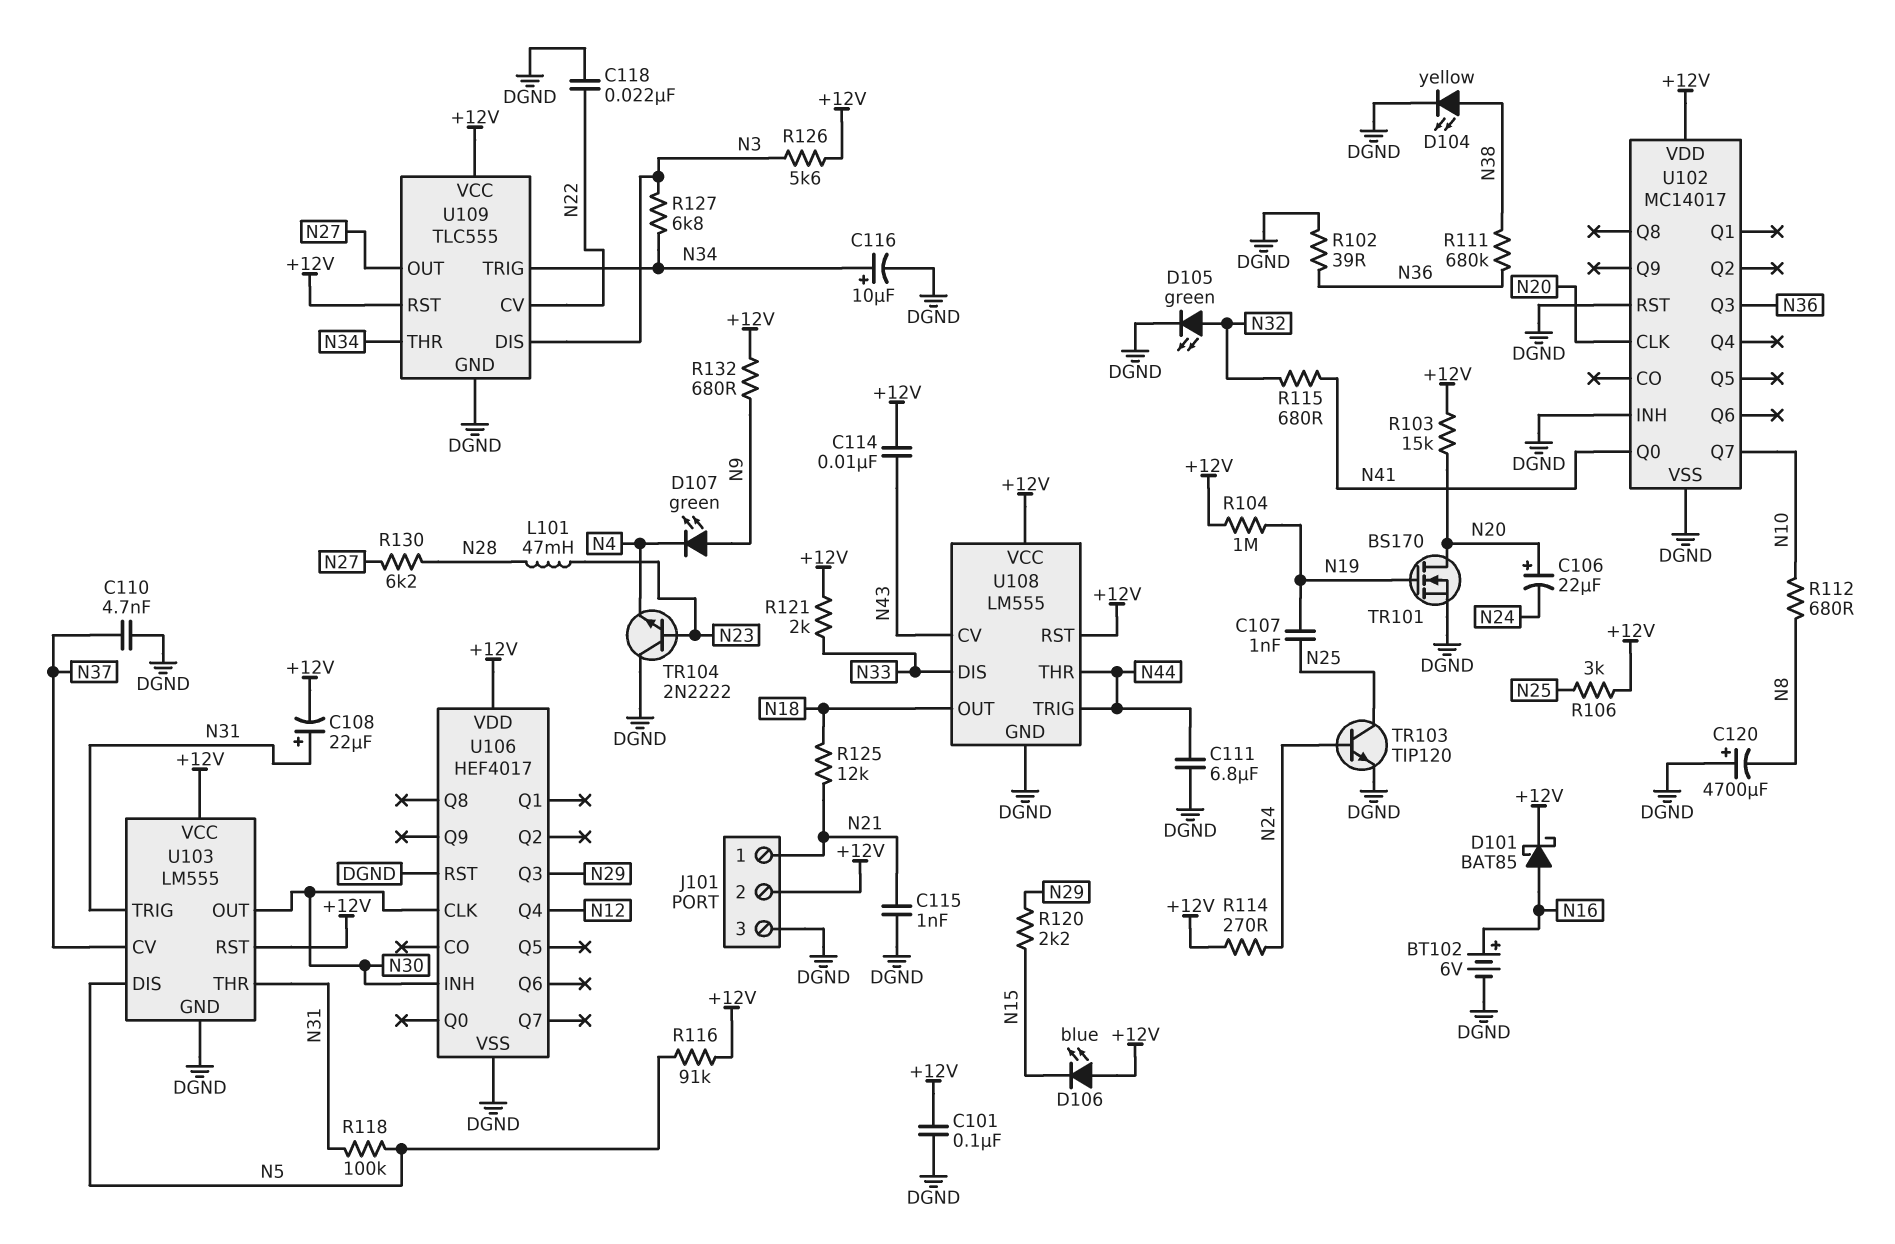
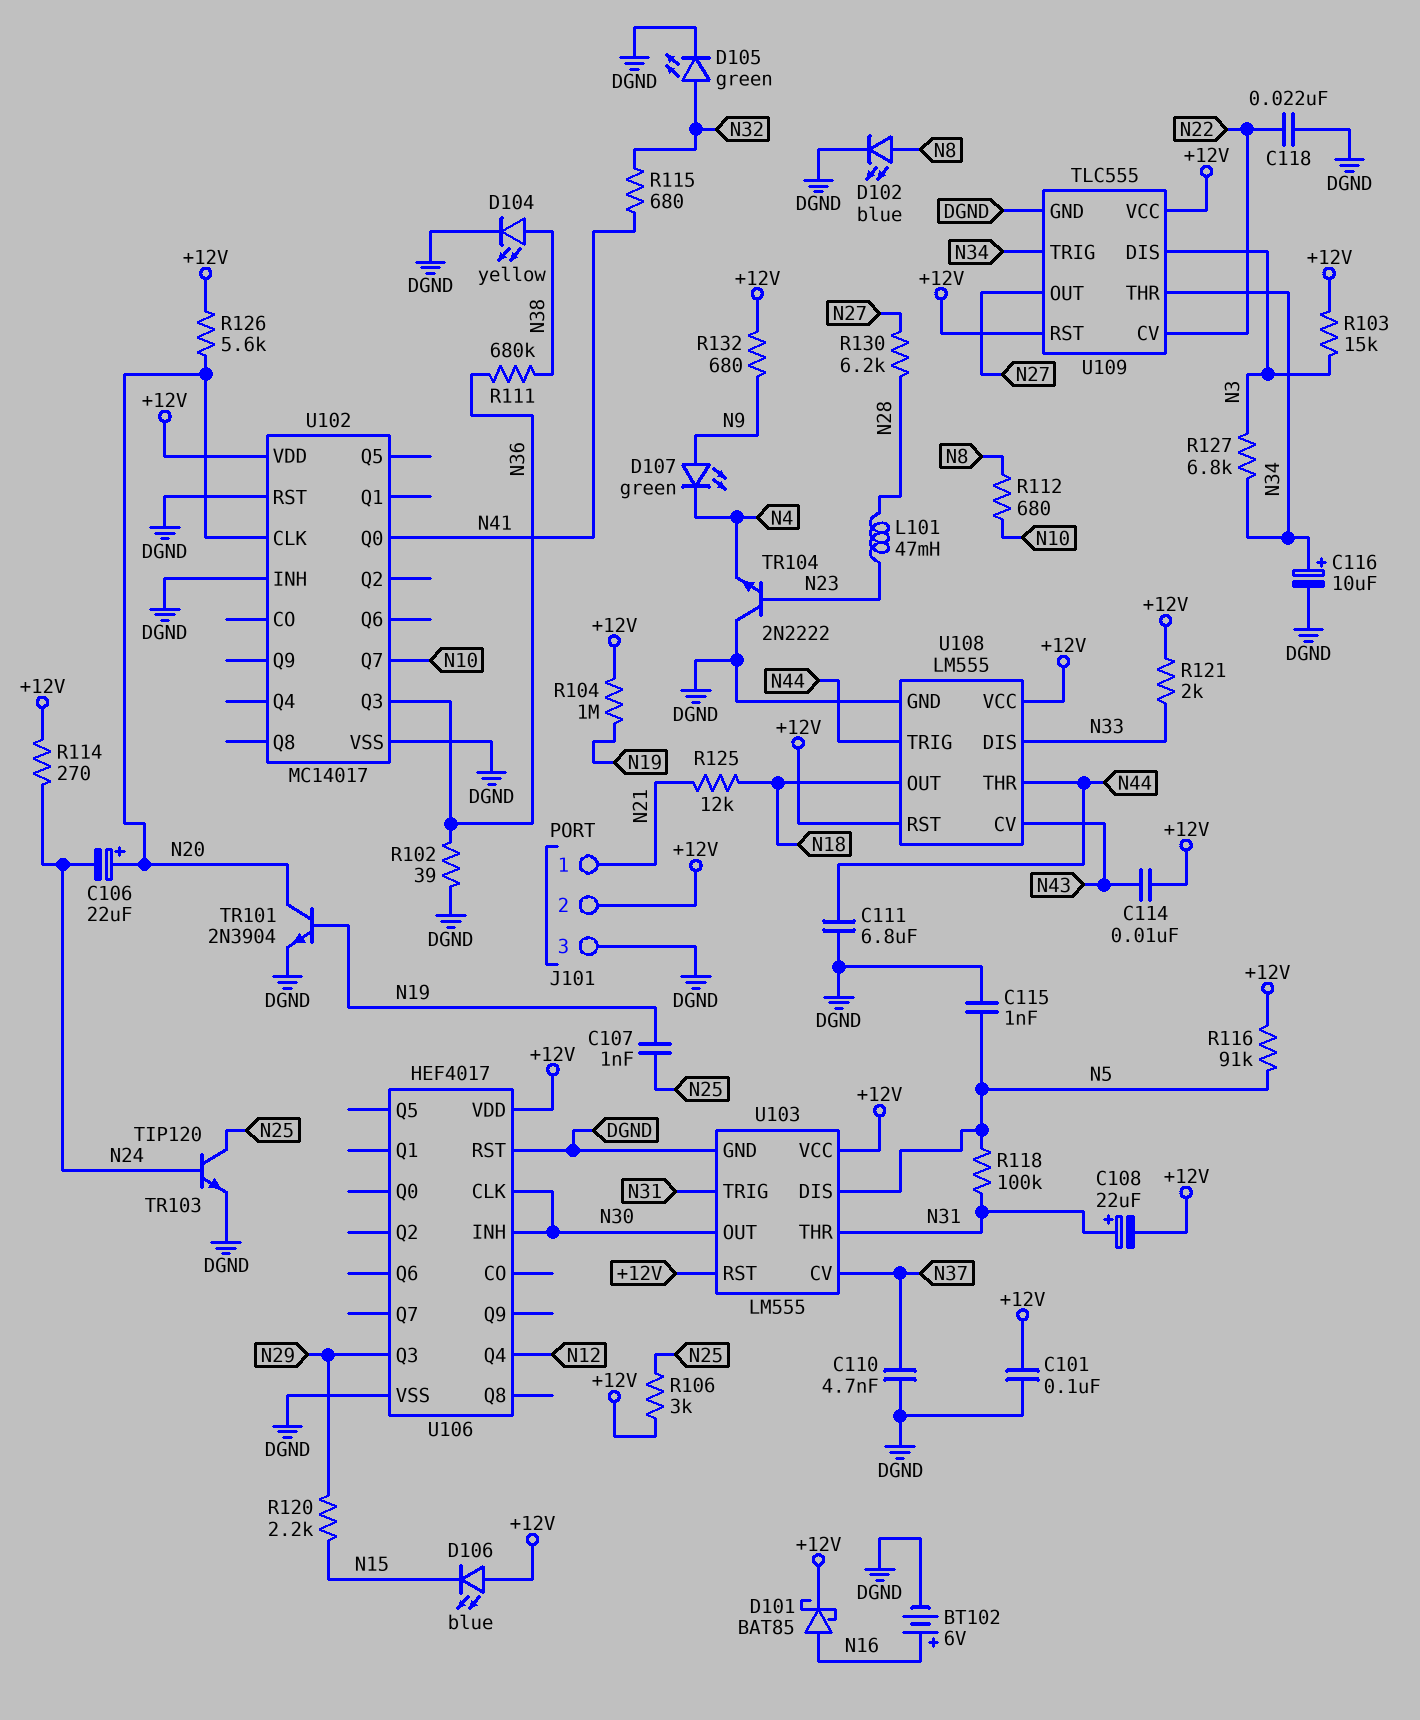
C115: 1nF (DGND, N21) -> 1nF (DGND, N5)
C120: 4700uF (plus DGND, minus N8) -> none
D102: none -> LED blue (A N8, K DGND)
R103: 15k (+12V, N20) -> 15k (+12V, N3)
R126: 5.6k (+12V, N3) -> 5.6k (+12V, N20)
TR101: NMOS BS170 (G N19, D N20, S DGND) -> NPN 2N3904 (B N19, C N20, E DGND)

